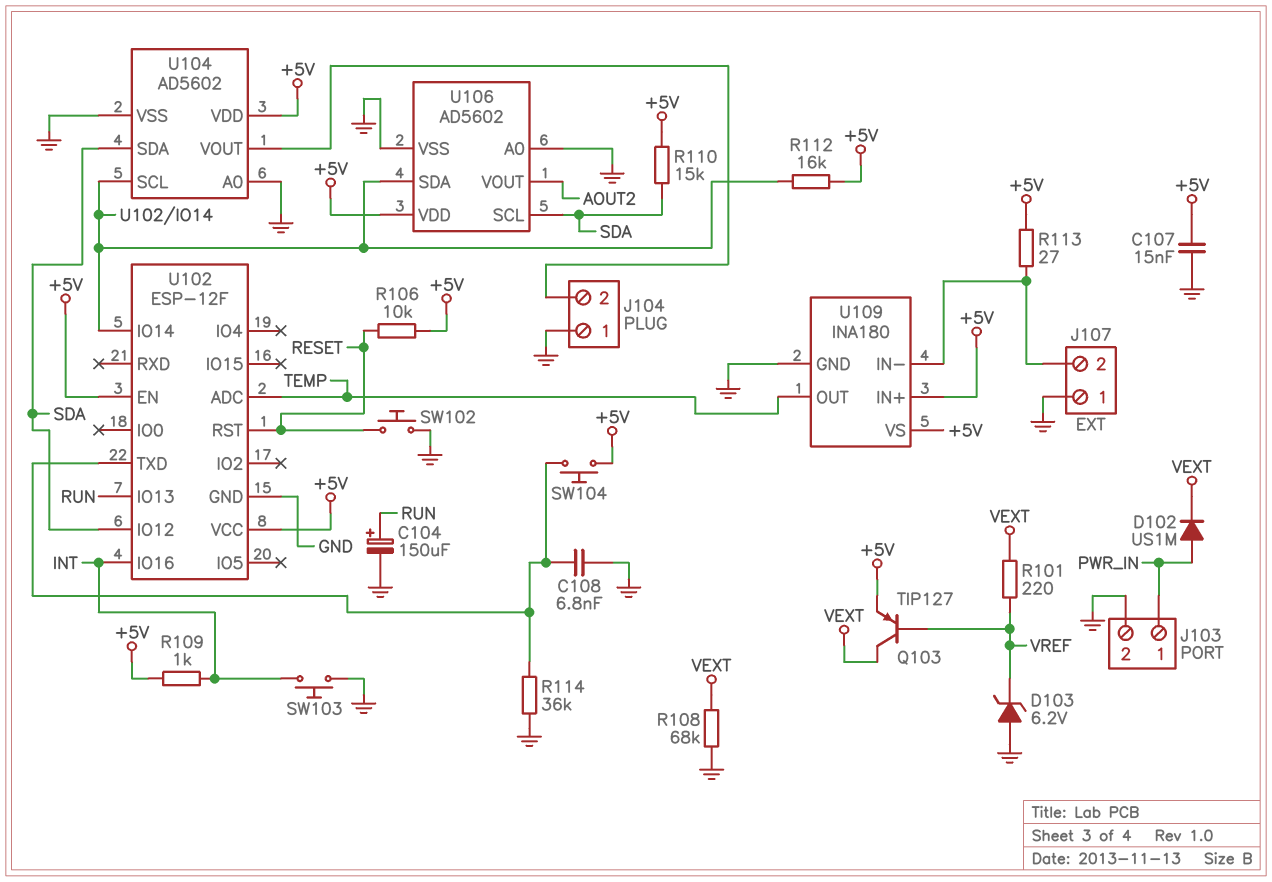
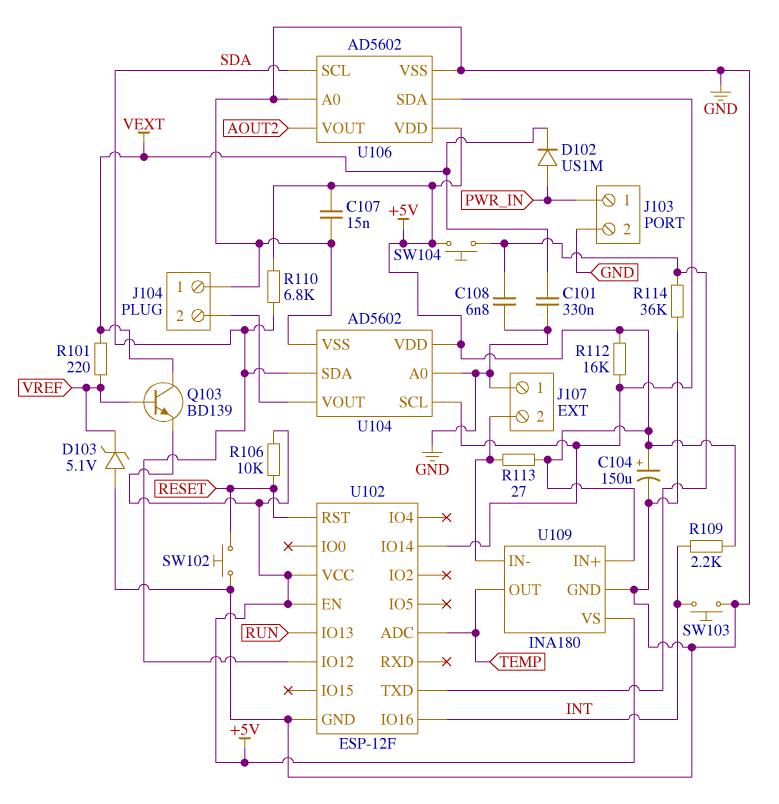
C101: none -> 330nF (GND, VEXT)
C104: 150uF (plus RUN, minus GND) -> 150uF (plus +5V, minus GND)
D103: zener 6.2V (A GND, K VREF) -> zener 5.1V (A GND, K VREF)
Q103: PNP TIP127 (B VREF, C VEXT, E +5V) -> NPN BD139 (B VREF, C VEXT, E +5V)
R108: 68k (GND, VEXT) -> none
R109: 1k (+5V, INT) -> 2.2k (+5V, INT)
R110: 15k (+5V, SDA) -> 6.8k (+5V, SDA)

